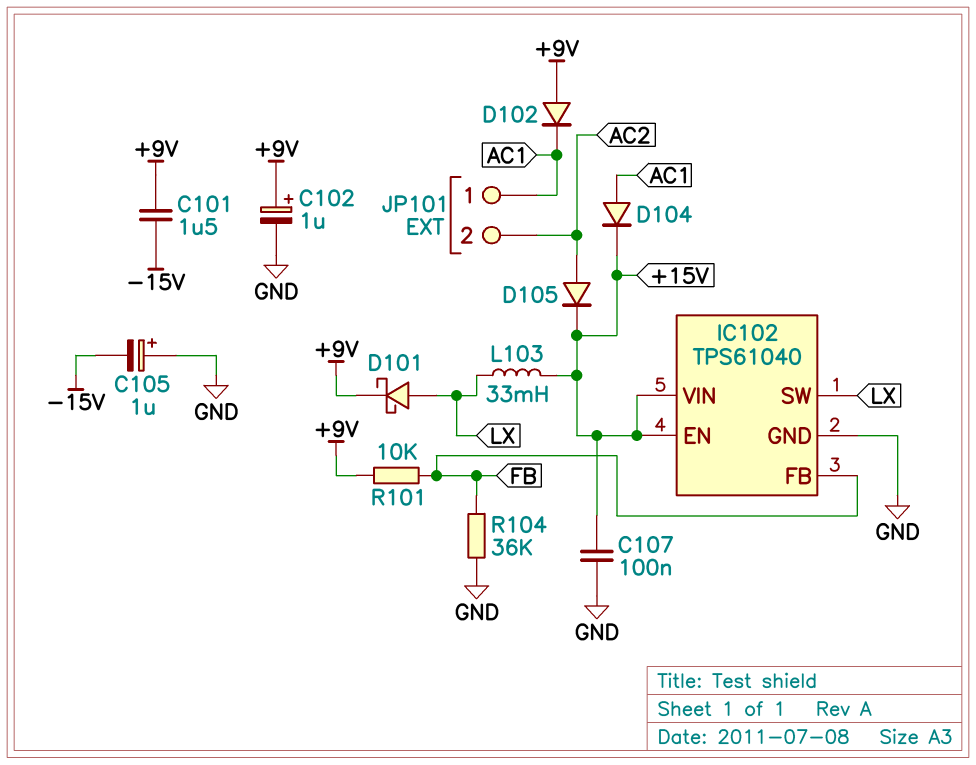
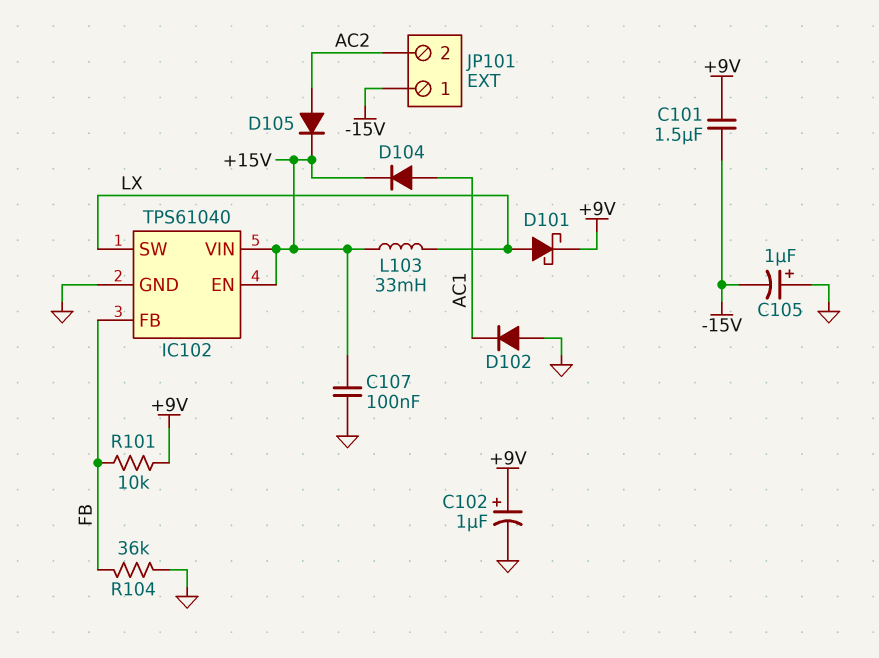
D102: diode (A +9V, K AC1) -> diode (A GND, K AC1)
JP101 pin 1: AC1 -> -15V

